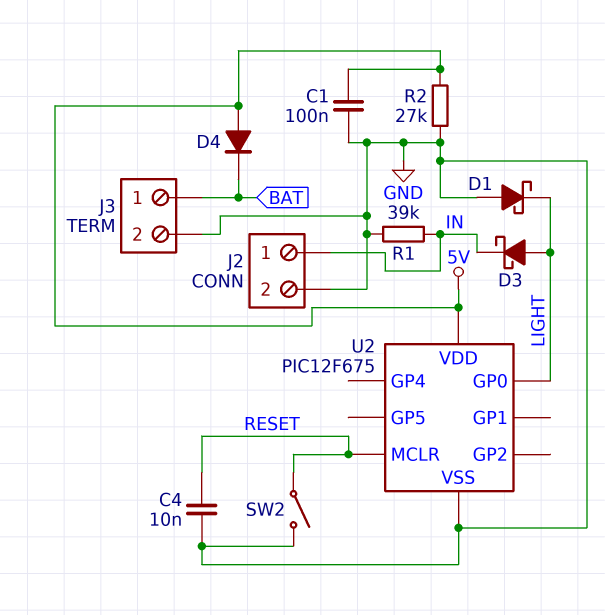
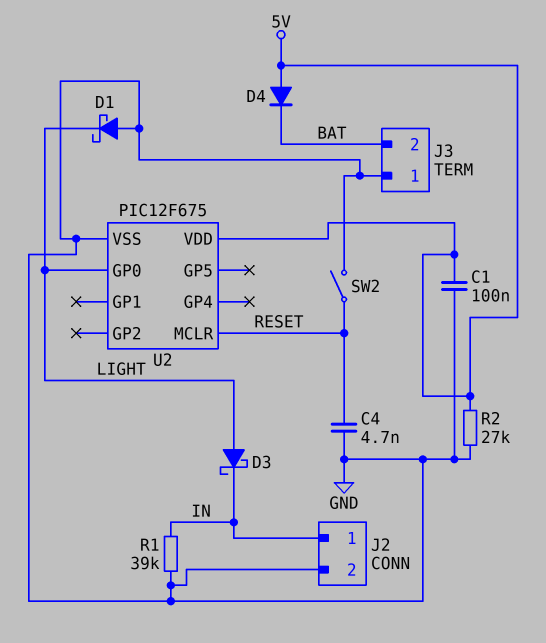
C4: 10nF (GND, RESET) -> 4.7nF (GND, RESET)
J3 pin 1: BAT -> GND
J3 pin 2: GND -> BAT

